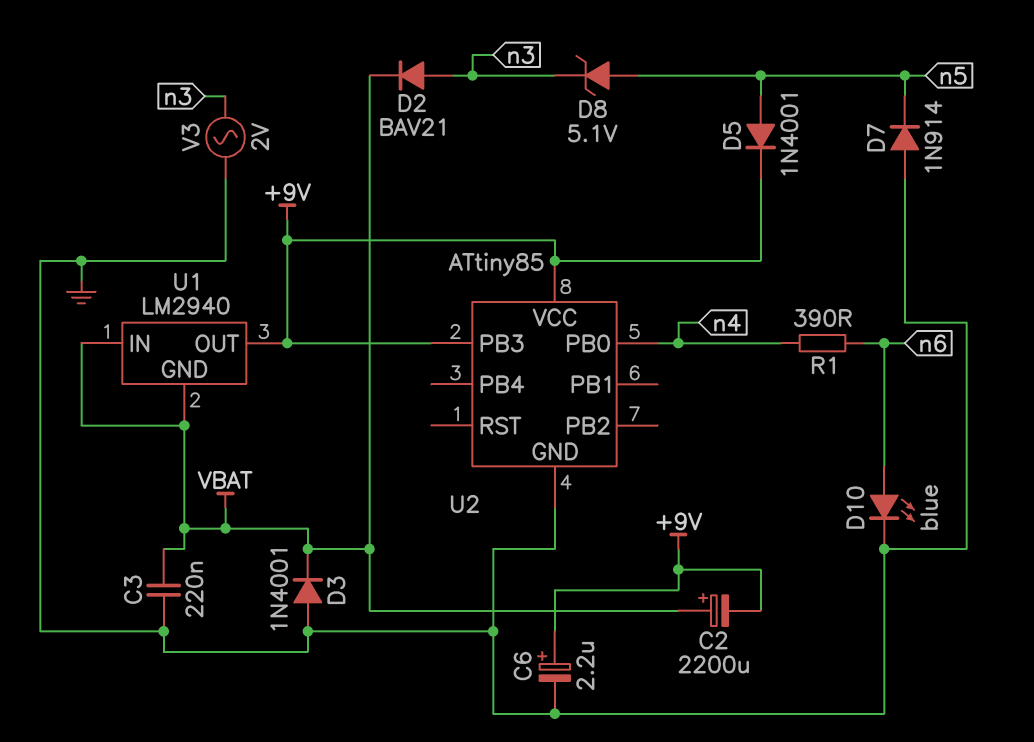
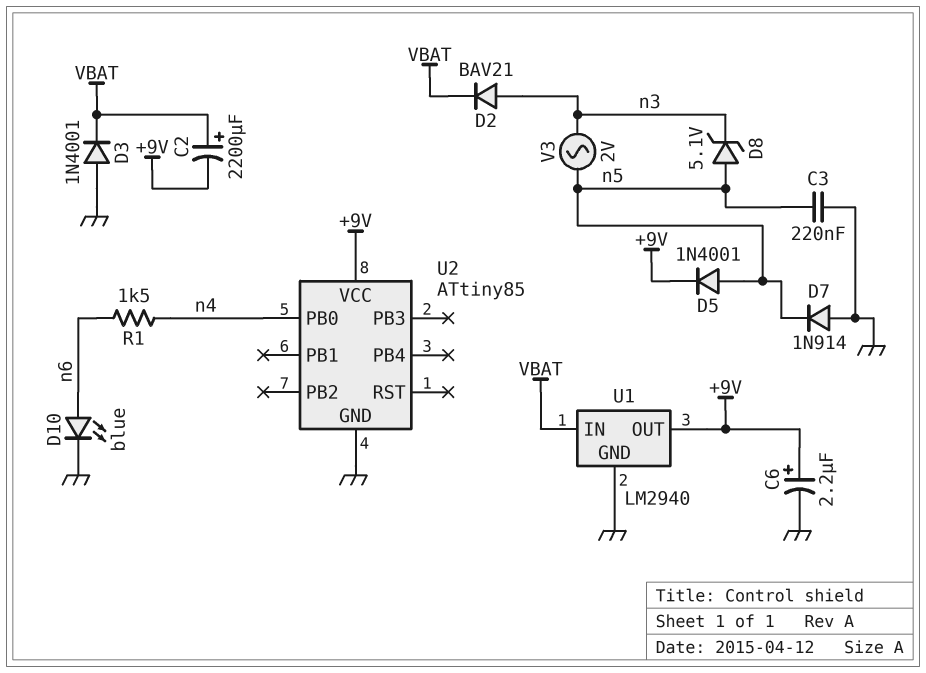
C3: 220nF (GND, VBAT) -> 220nF (GND, n5)
R1: 390 (n4, n6) -> 1.5k (n4, n6)
U1 pin GND: VBAT -> GND
U2 pin PB3: +9V -> none
V3: AC 2V (GND, n3) -> AC 2V (n3, n5)

